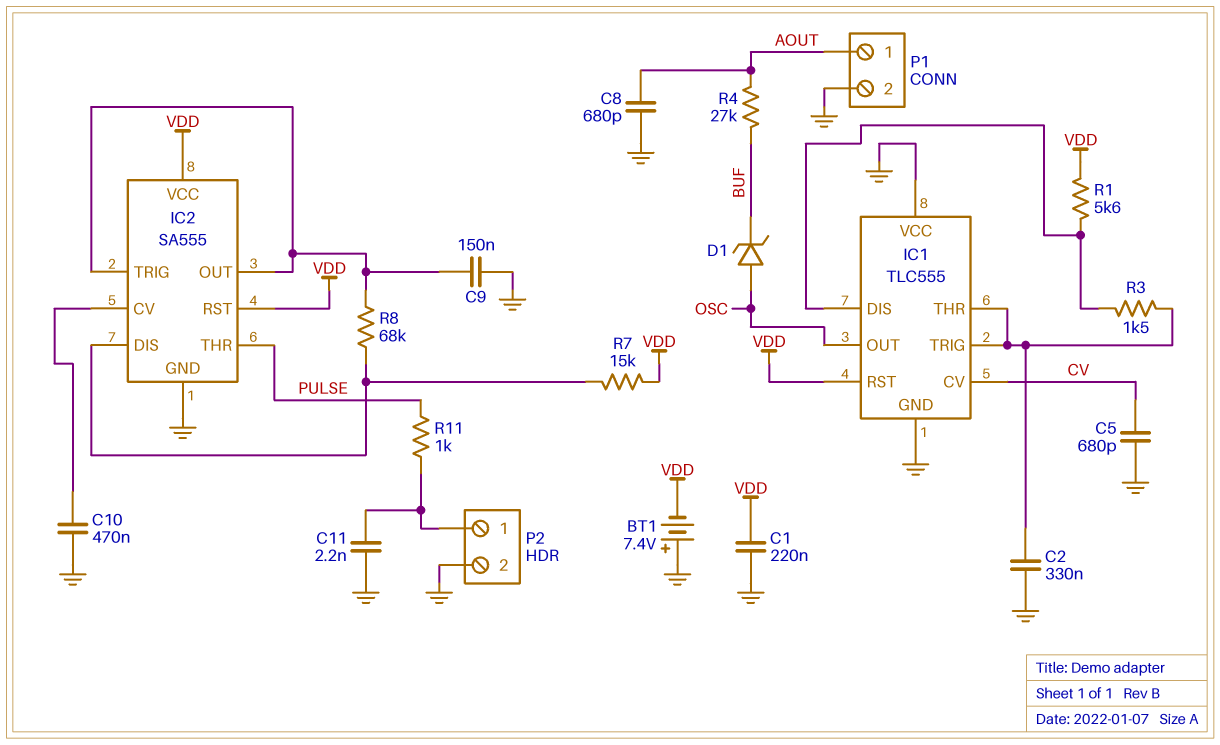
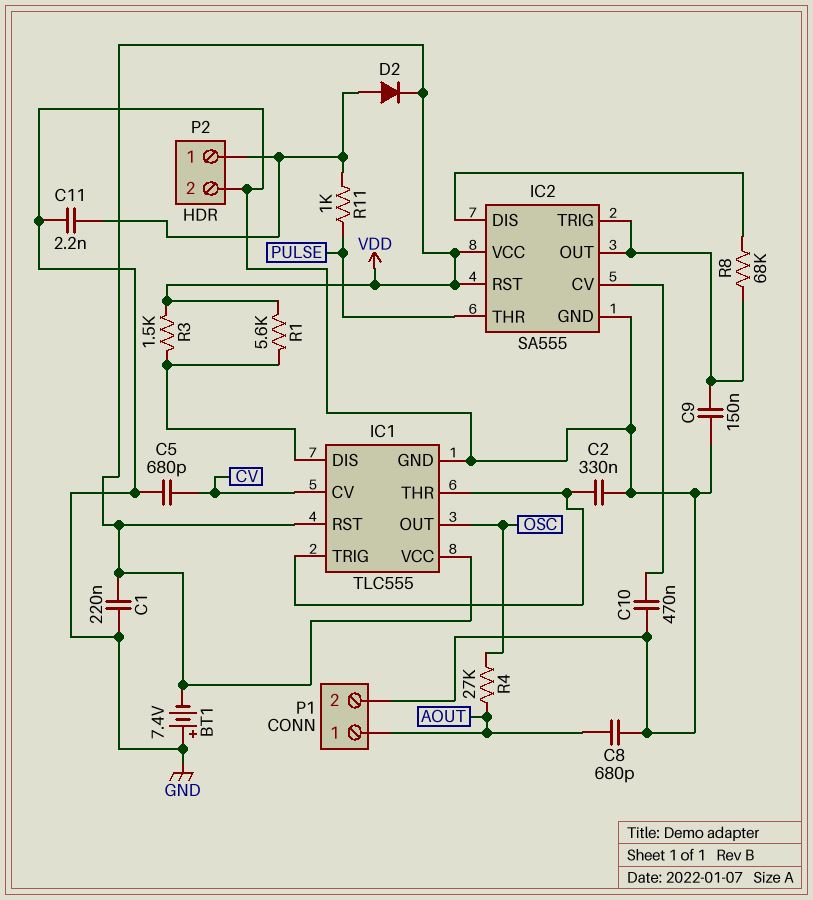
D1: zener (A OSC, K BUF) -> none
D2: none -> diode (A P2/1, K VDD)
IC1 pin VCC: GND -> VDD
R3: 1.5k (IC1/DIS, IC1/THR) -> 1.5k (IC1/DIS, VDD)
R4: 27k (AOUT, BUF) -> 27k (AOUT, OSC)
R7: 15k (IC2/DIS, VDD) -> none

